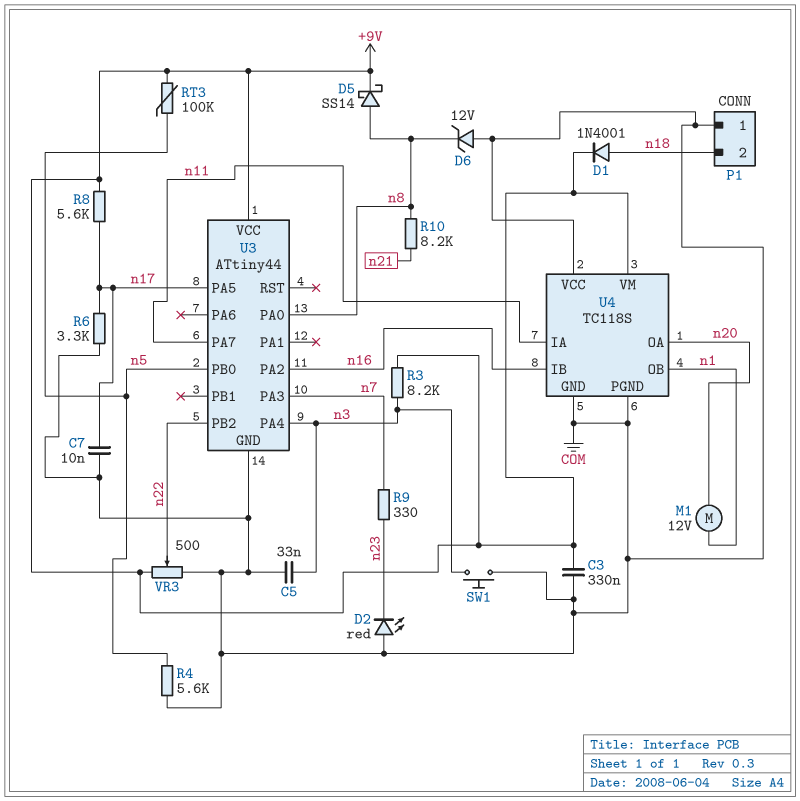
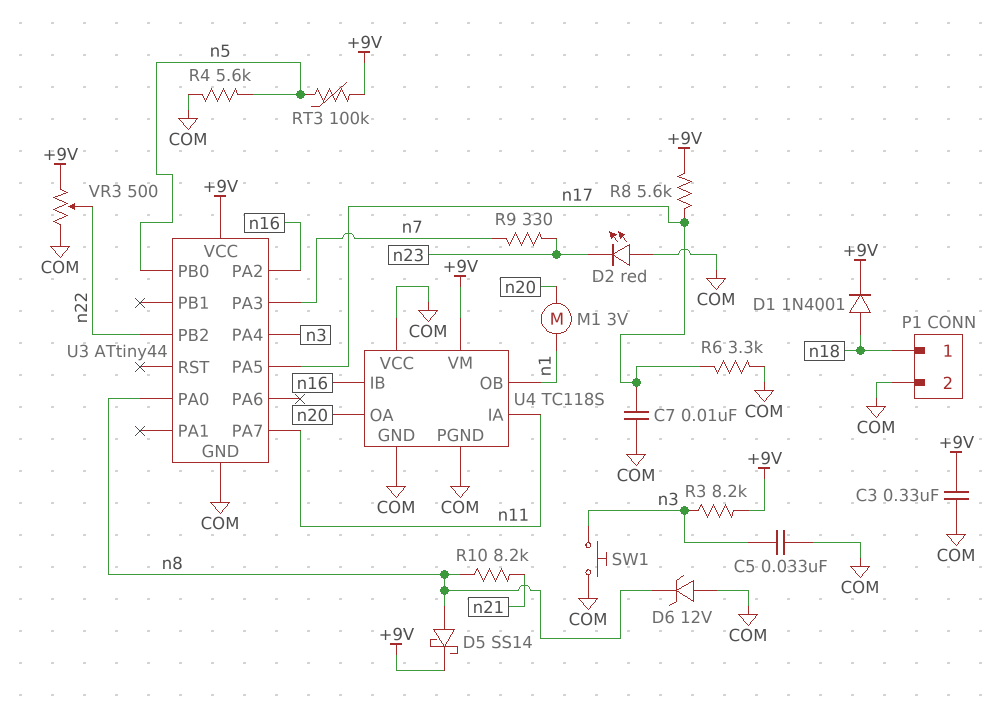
M1: motor 12V (n1, n20) -> motor 3V (n1, n20)
P1 pin 1: COM -> n18
P1 pin 2: n18 -> COM

